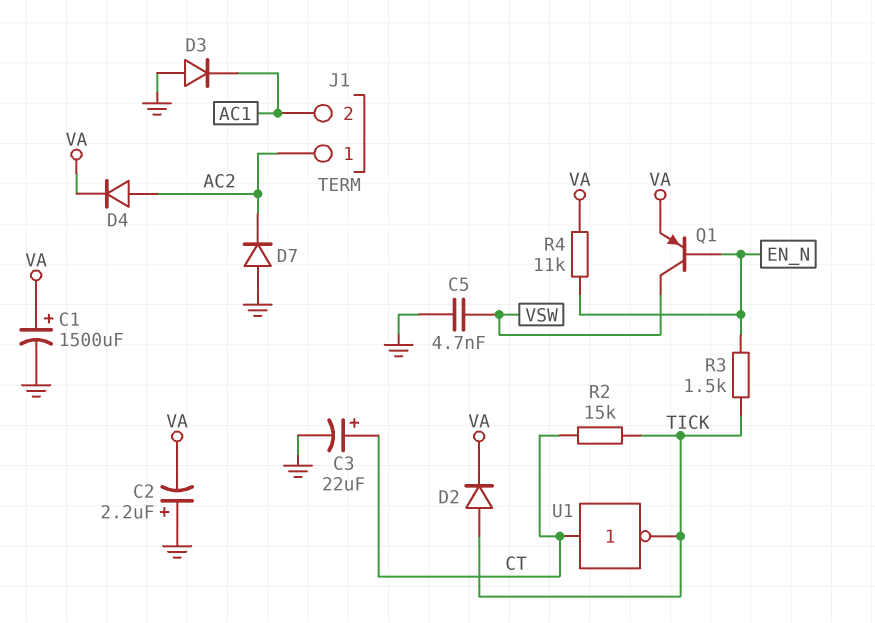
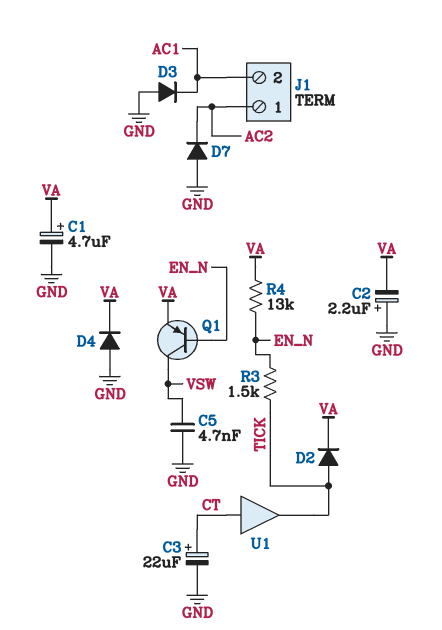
C1: 1500uF (plus VA, minus GND) -> 4.7uF (plus VA, minus GND)
D4: diode (A AC2, K VA) -> diode (A GND, K VA)
R2: 15k (CT, TICK) -> none
R4: 11k (EN_N, VA) -> 13k (EN_N, VA)
U1: NOT (in CT, out TICK) -> buffer (in CT, out TICK)

